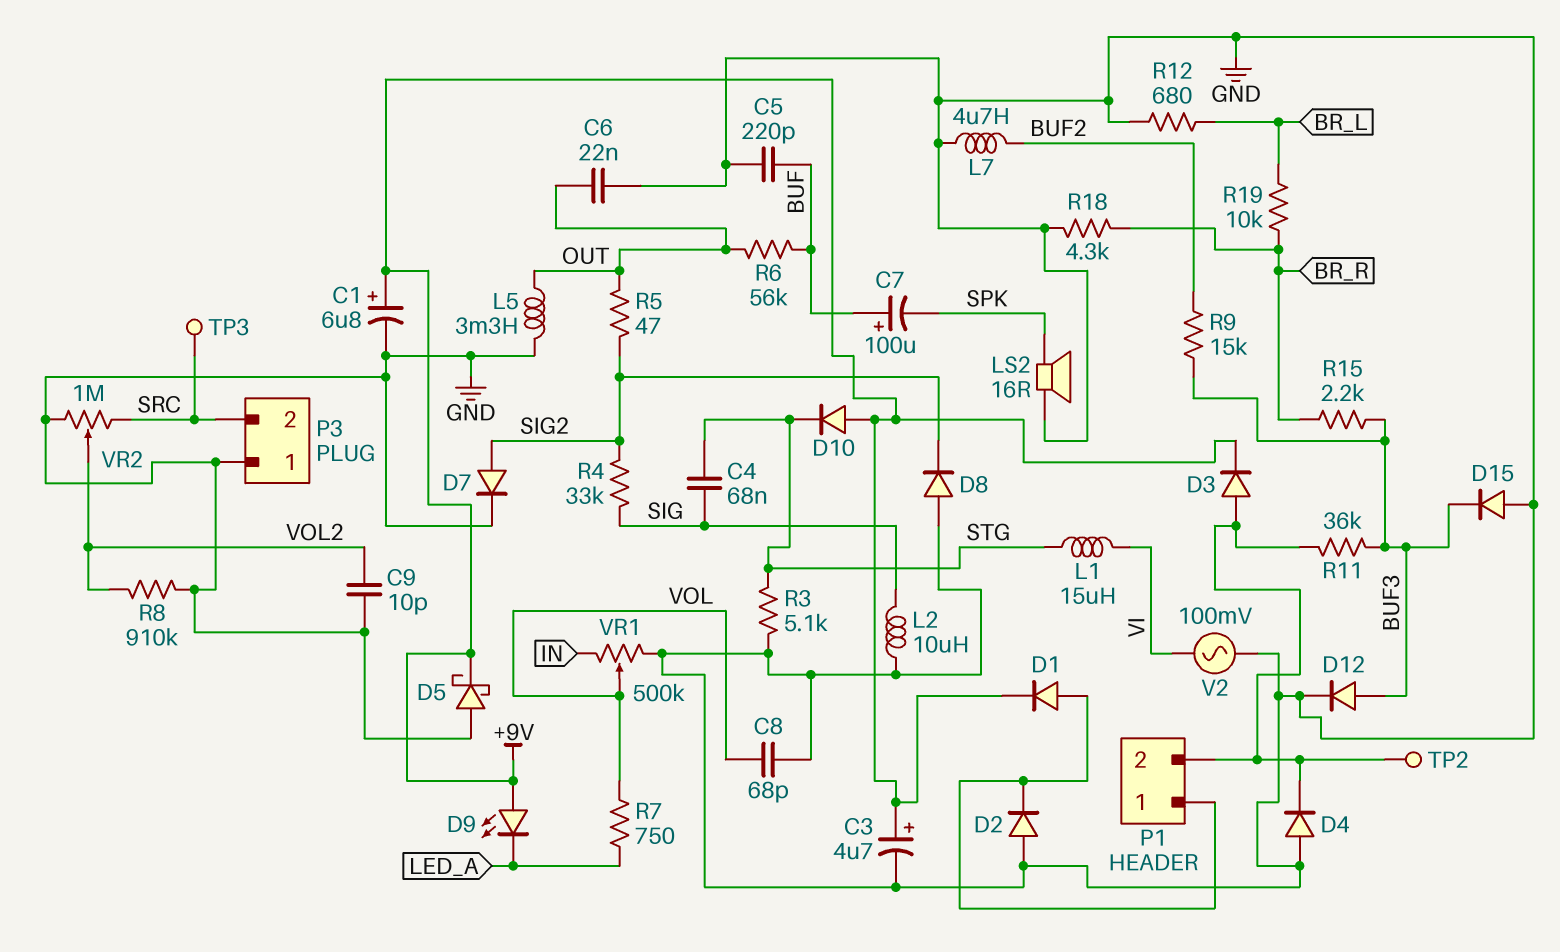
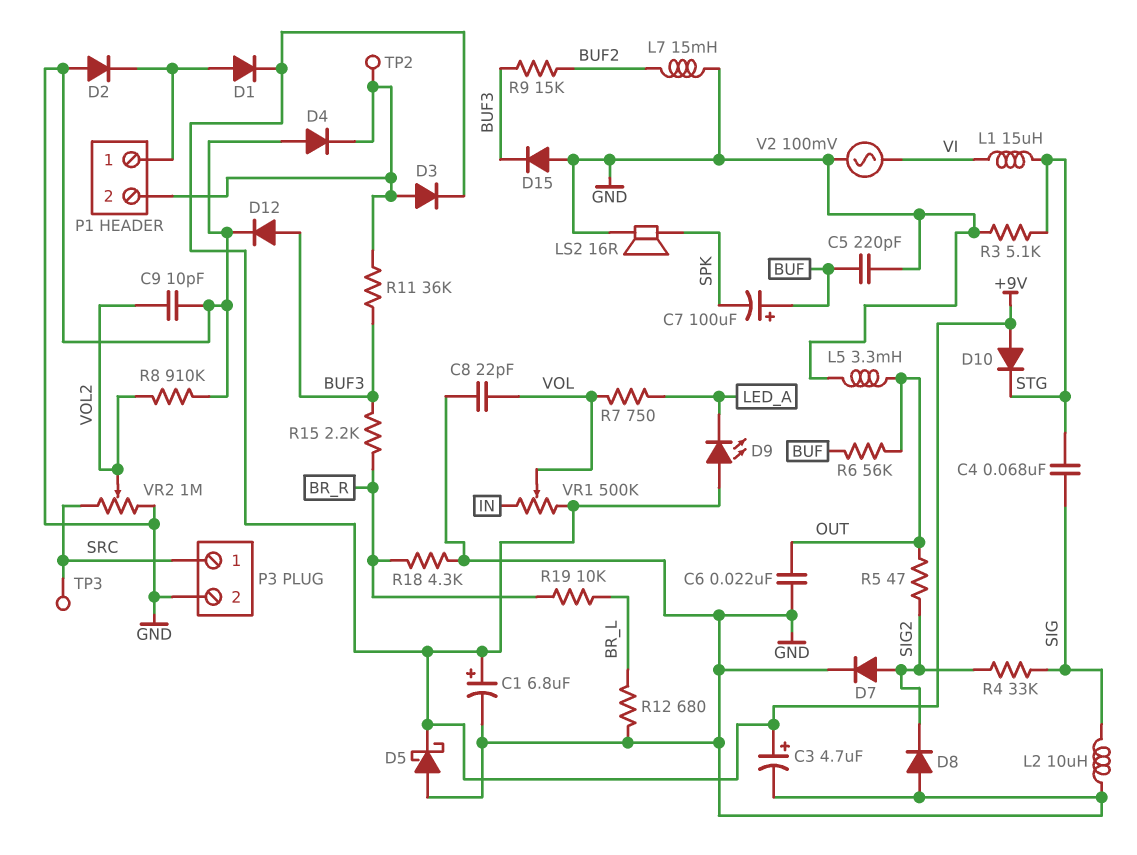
C8: 68pF (GND, VOL) -> 22pF (GND, VOL)
L7: 4.7uH (BUF2, GND) -> 15mH (BUF2, GND)
P3 pin 1: GND -> SRC
P3 pin 2: SRC -> GND
VR1: 500k (GND, IN, wiper VOL) -> 500k (+9V, IN, wiper VOL)

